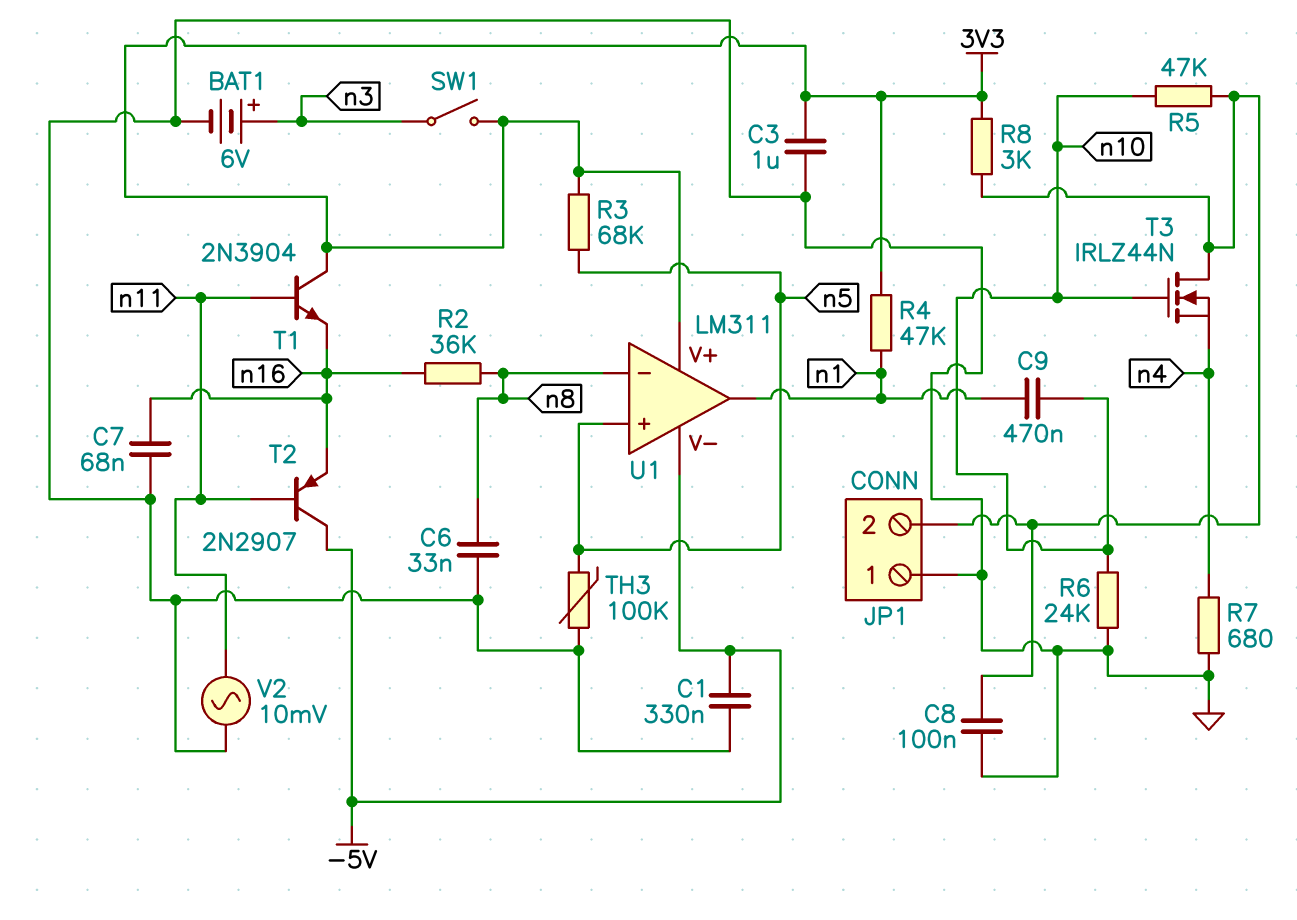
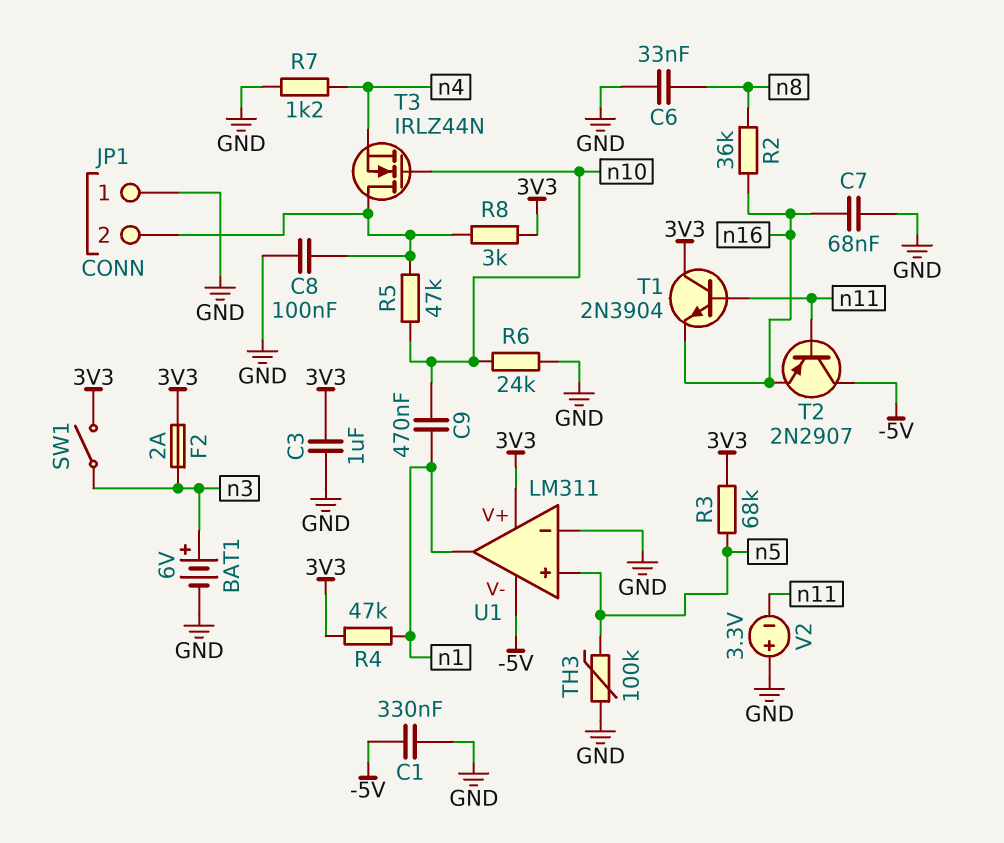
F2: none -> 2A (3V3, n3)
R7: 680 (GND, n4) -> 1.2k (GND, n4)
U1 pin in-: n8 -> GND
V2: AC 10mV (GND, n11) -> 3.3V (plus GND, minus n11)

